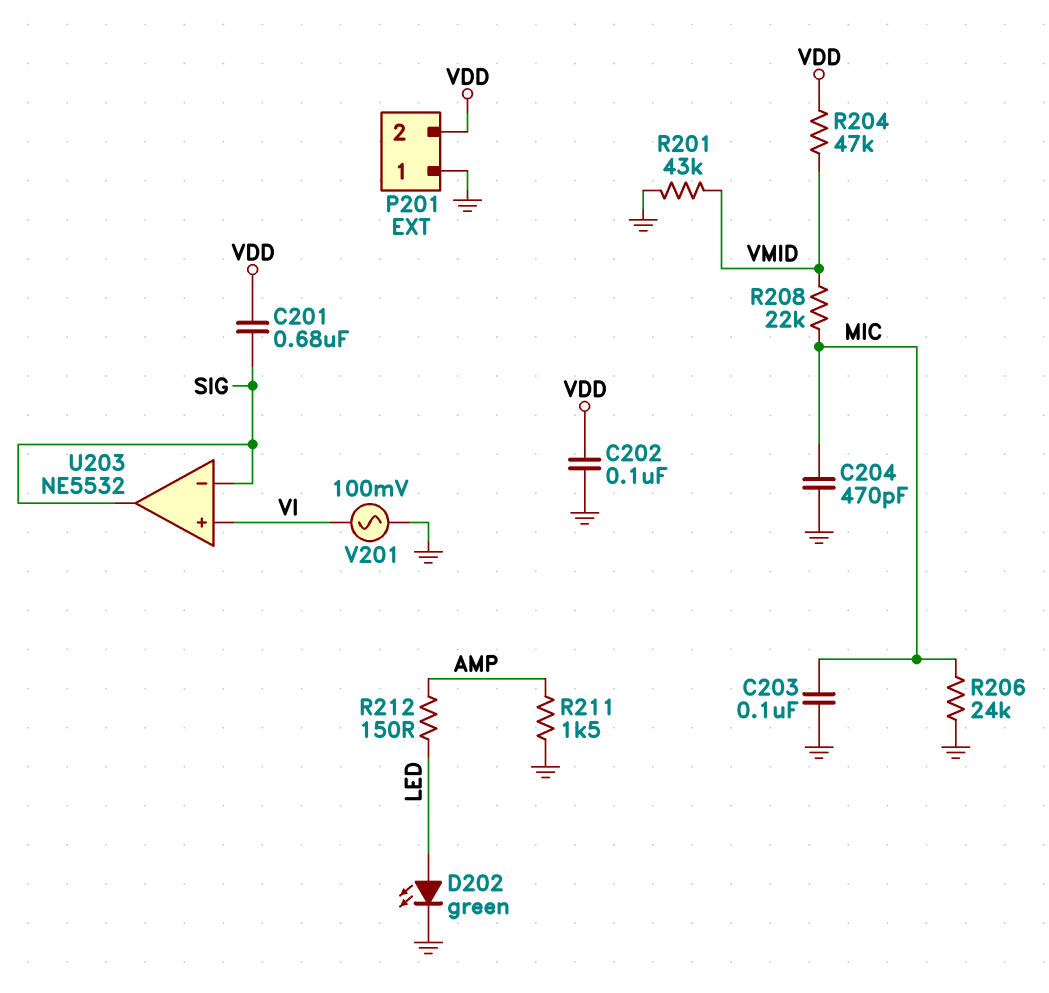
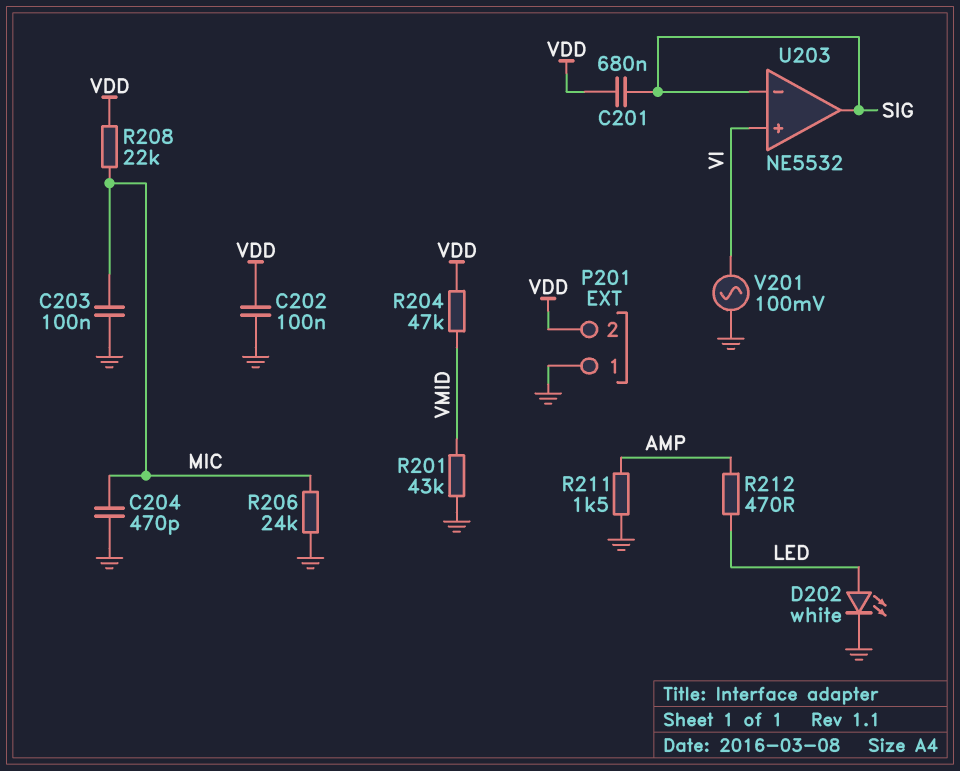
D202: LED green (A LED, K GND) -> LED white (A LED, K GND)
R208: 22k (MIC, VMID) -> 22k (MIC, VDD)
R212: 150 (AMP, LED) -> 470 (AMP, LED)

